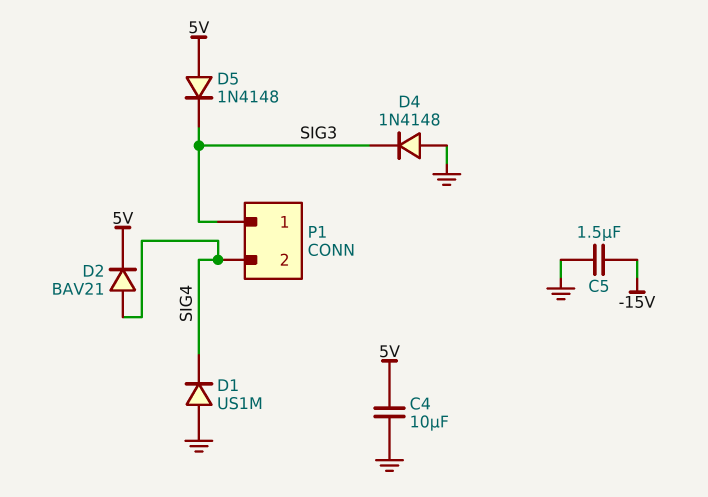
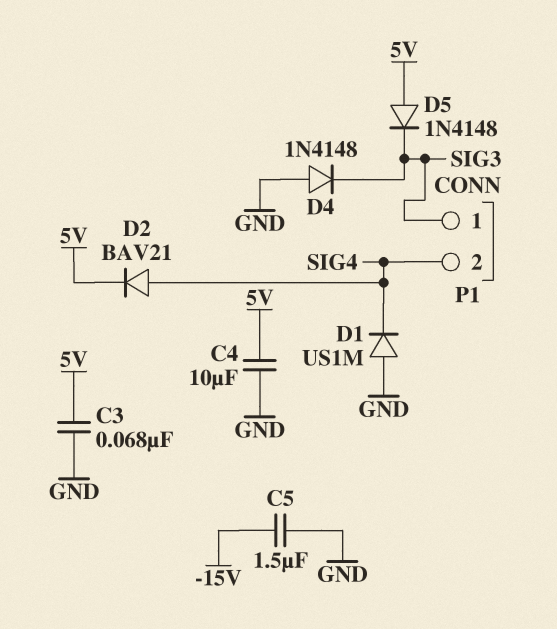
C3: none -> 68nF (5V, GND)

